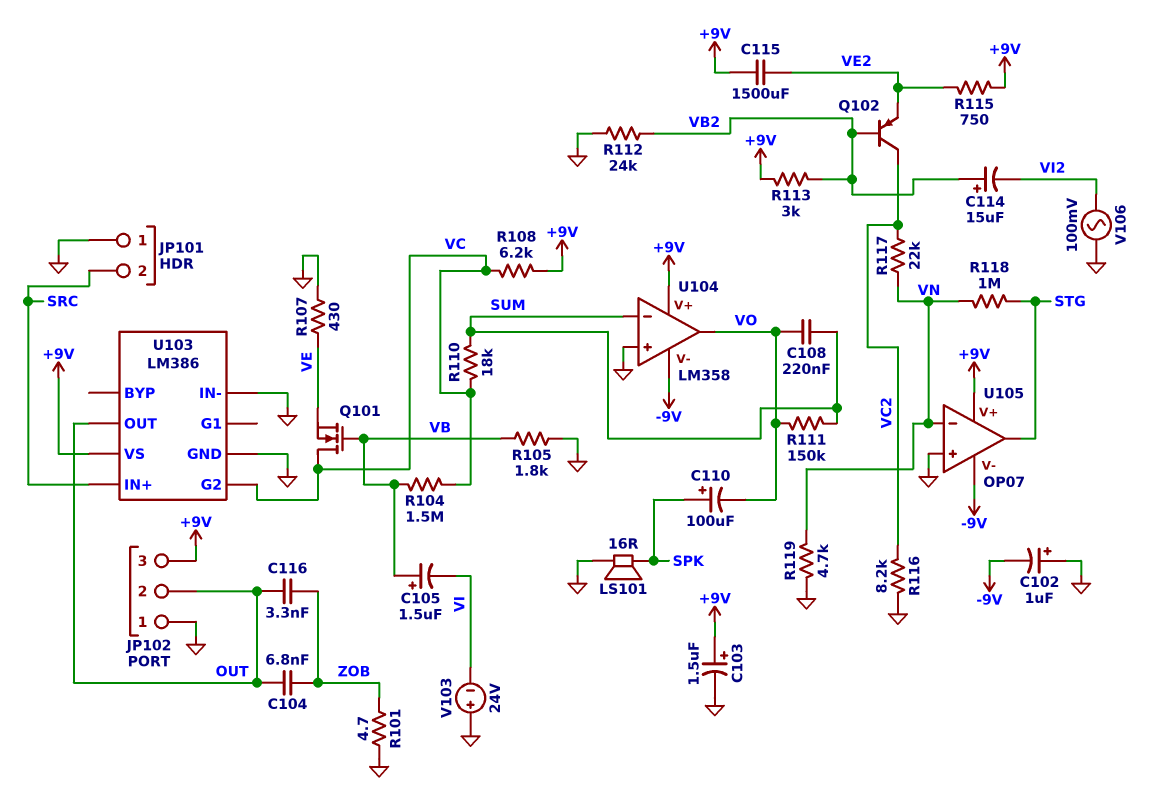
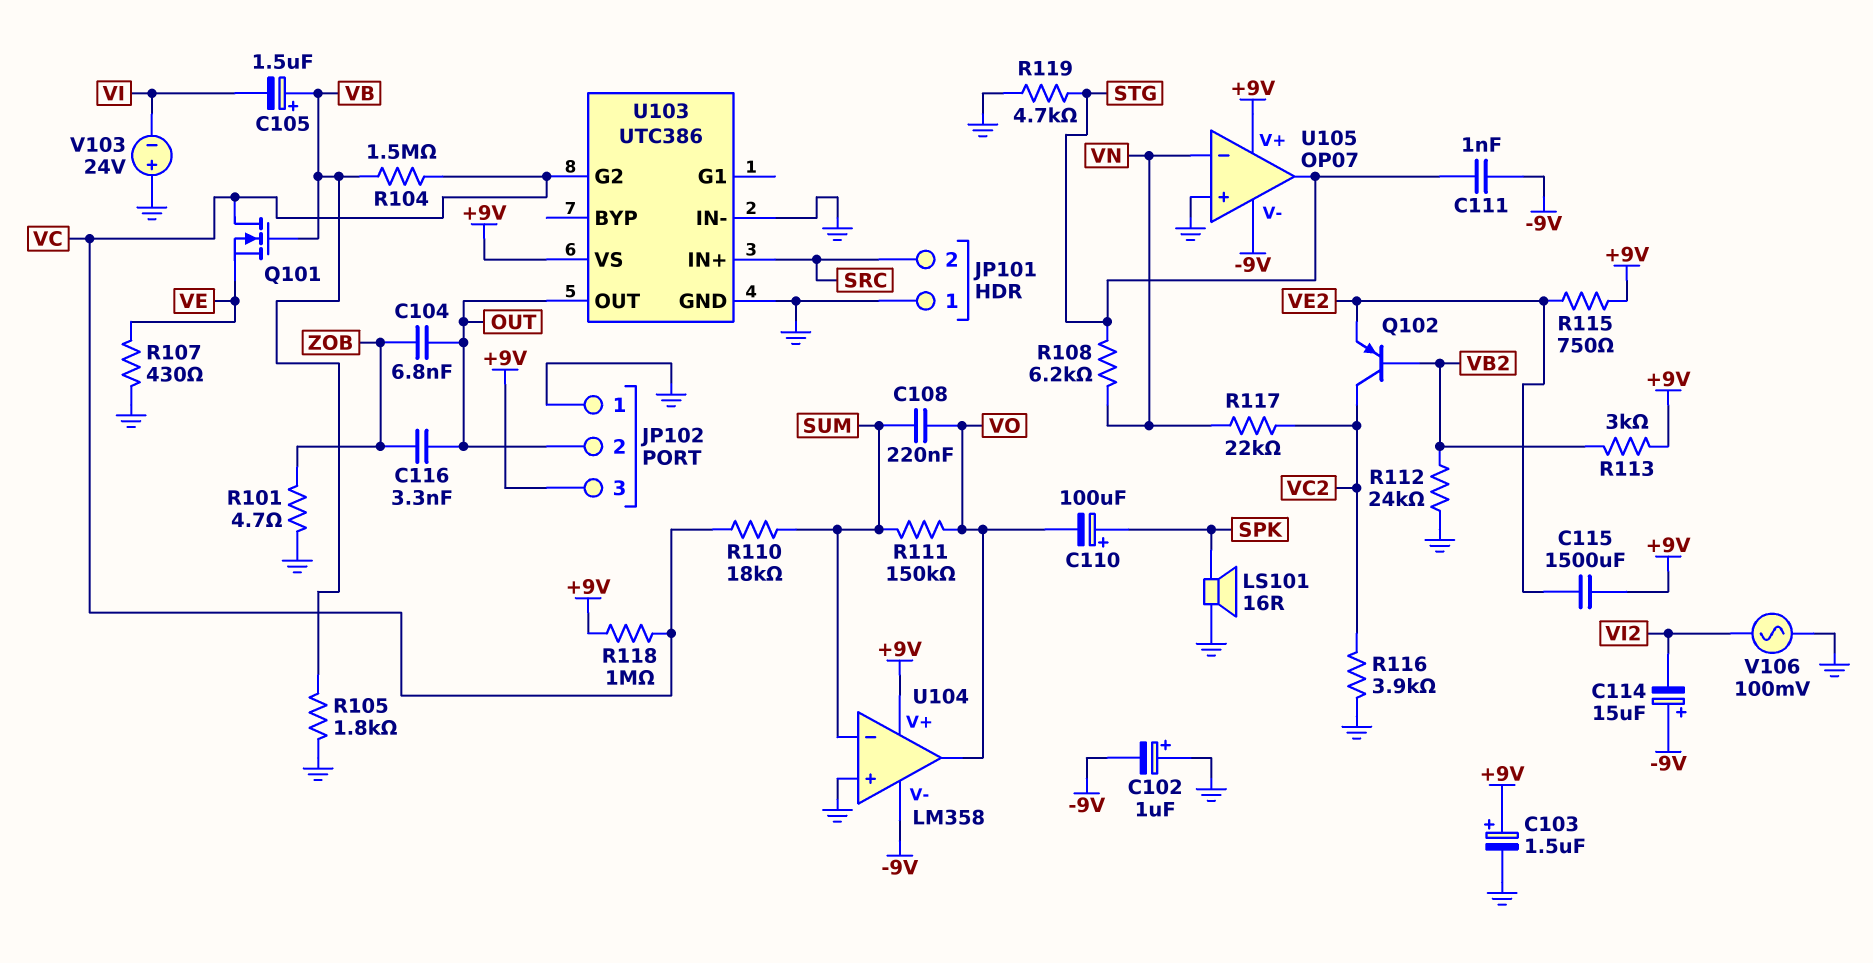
C111: none -> 1nF (-9V, STG)
C114: 15uF (plus VB2, minus VI2) -> 15uF (plus -9V, minus VI2)
R108: 6.2k (+9V, VC) -> 6.2k (STG, VN)
R116: 8.2k (GND, VC2) -> 3.9k (GND, VC2)
R118: 1M (STG, VN) -> 1M (+9V, VC)
R119: 4.7k (GND, VN) -> 4.7k (GND, STG)
U103: LM386 -> UTC386

